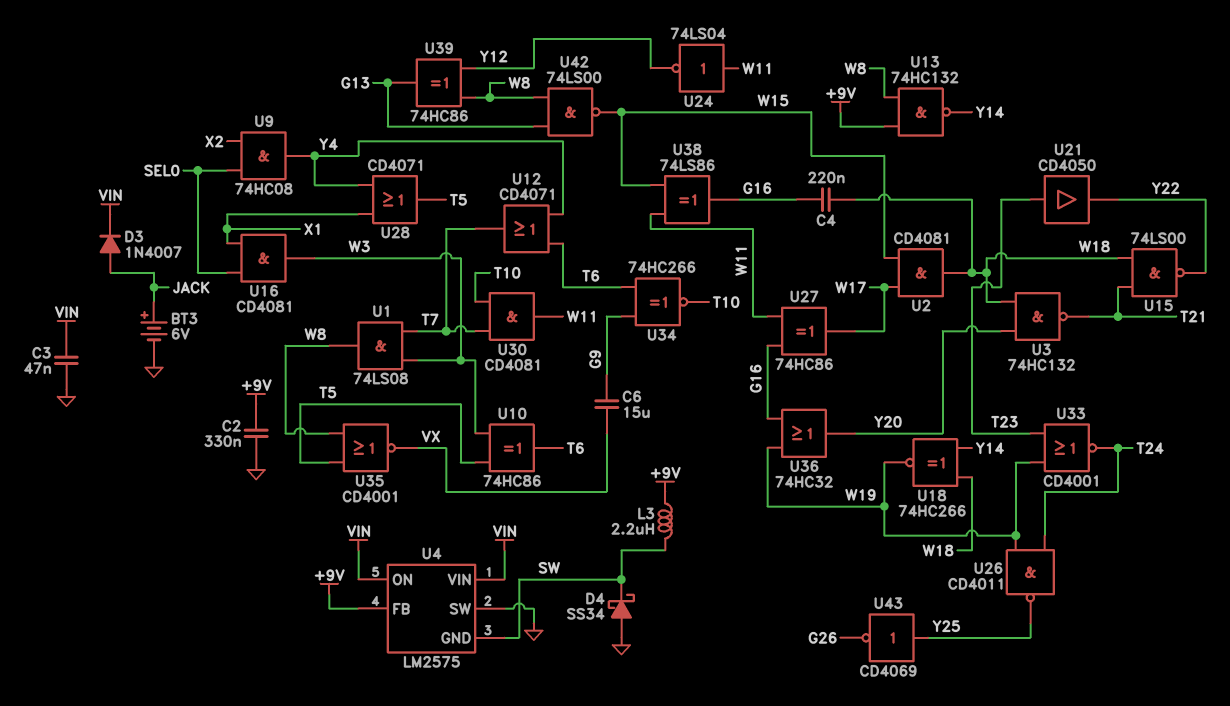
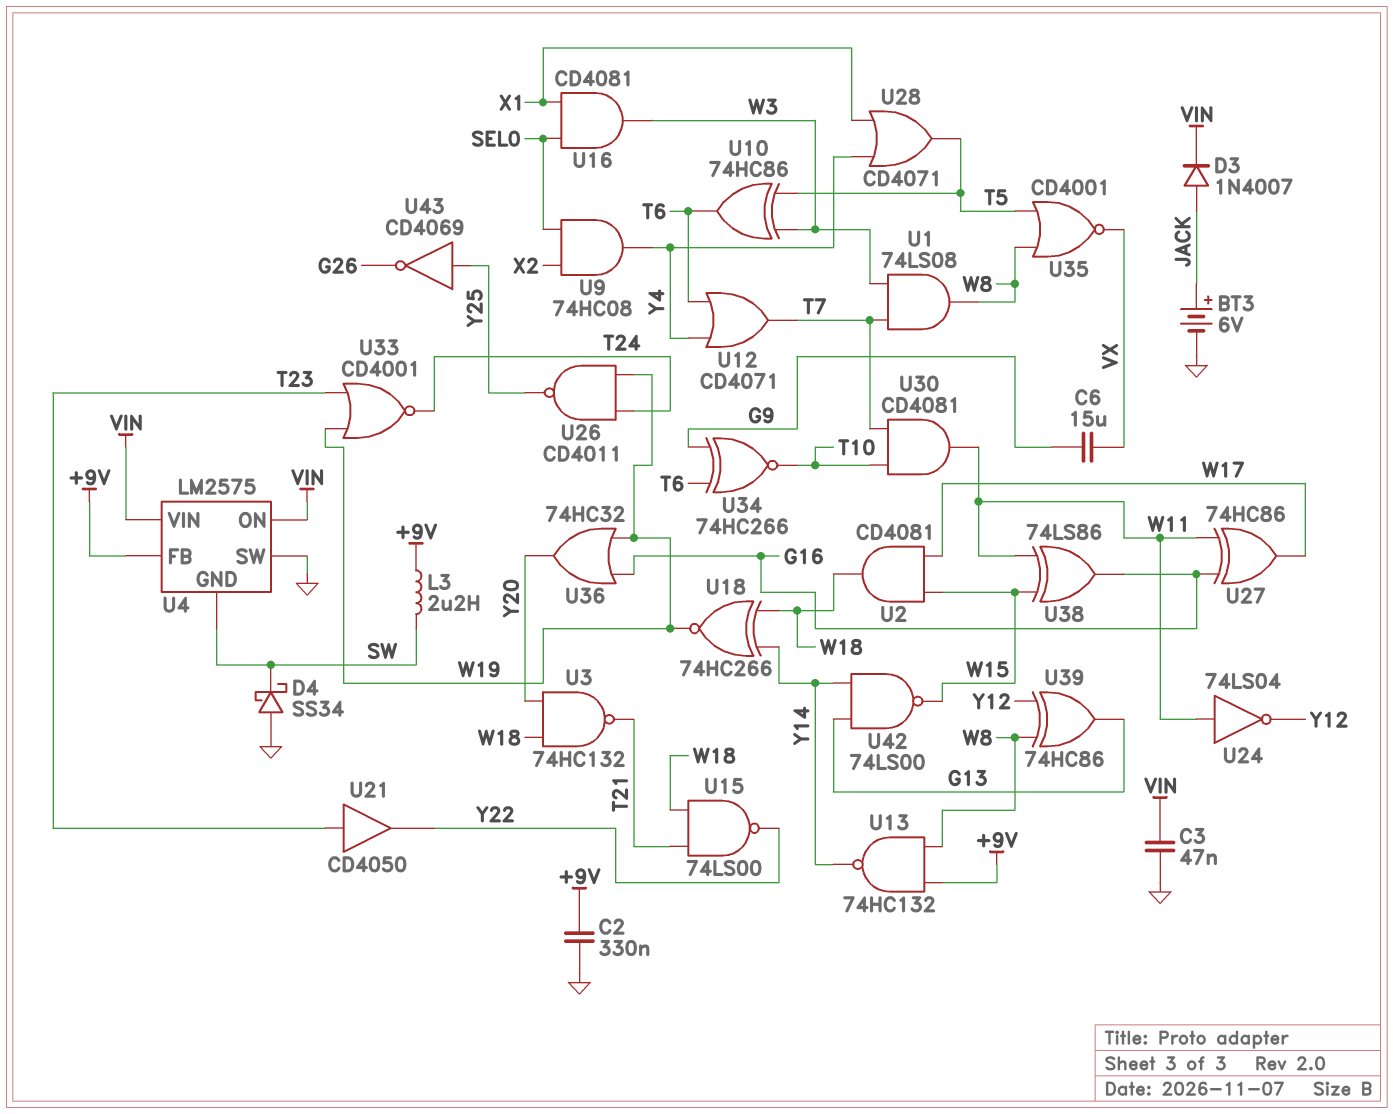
C4: 220nF (G16, W18) -> none
U42: NAND 74LS00 (in G13, in W8, out W15) -> NAND 74LS00 (in G13, in Y14, out W15)

